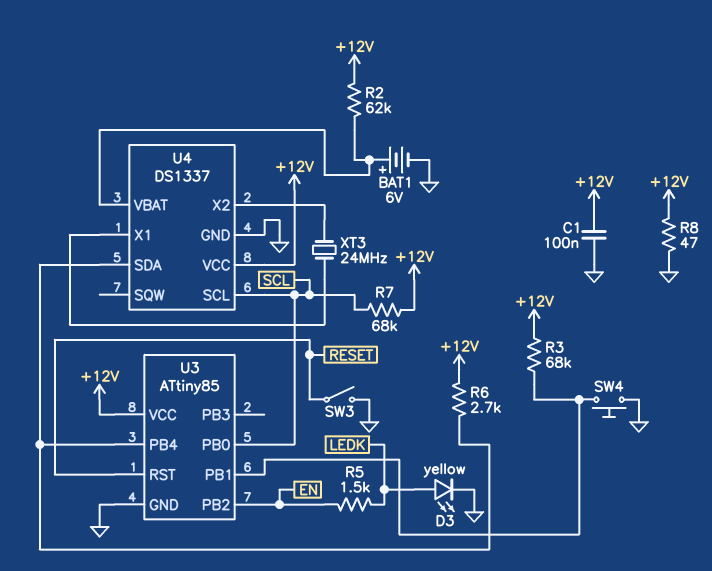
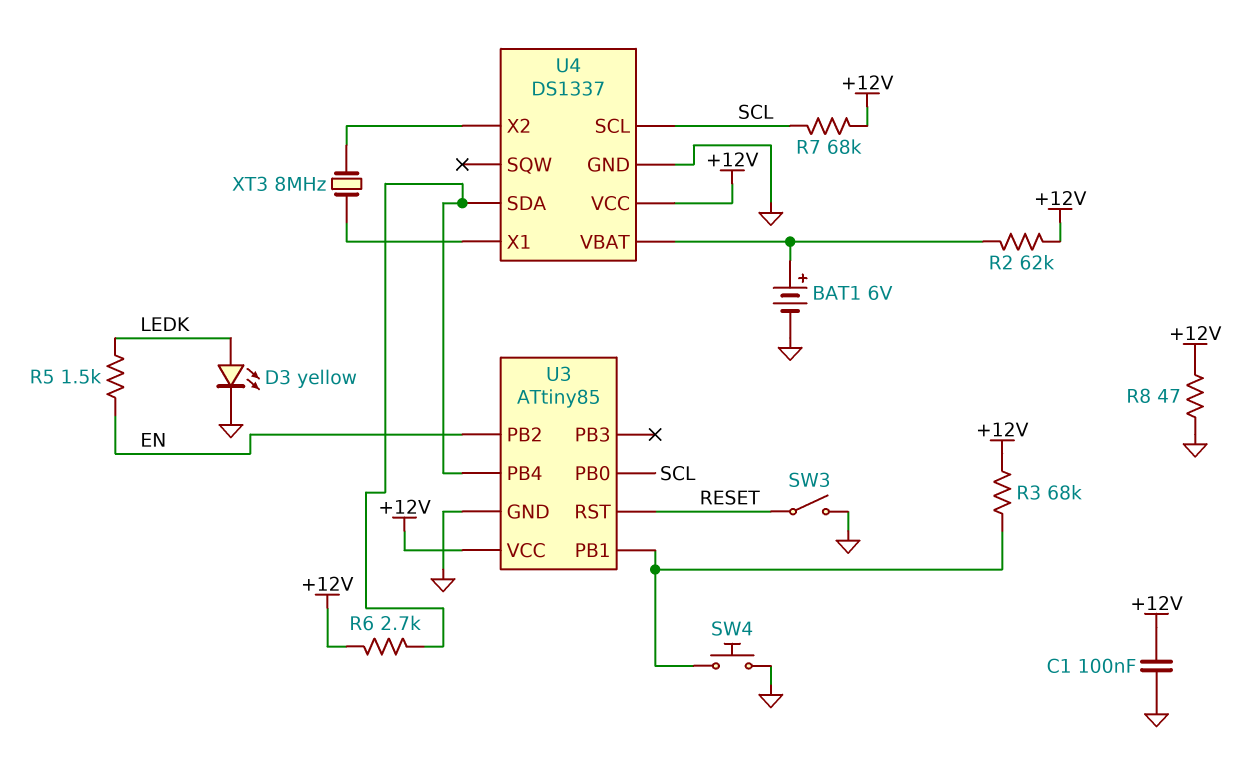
XT3: 24MHz (U4/X1, U4/X2) -> 8MHz (U4/X1, U4/X2)

